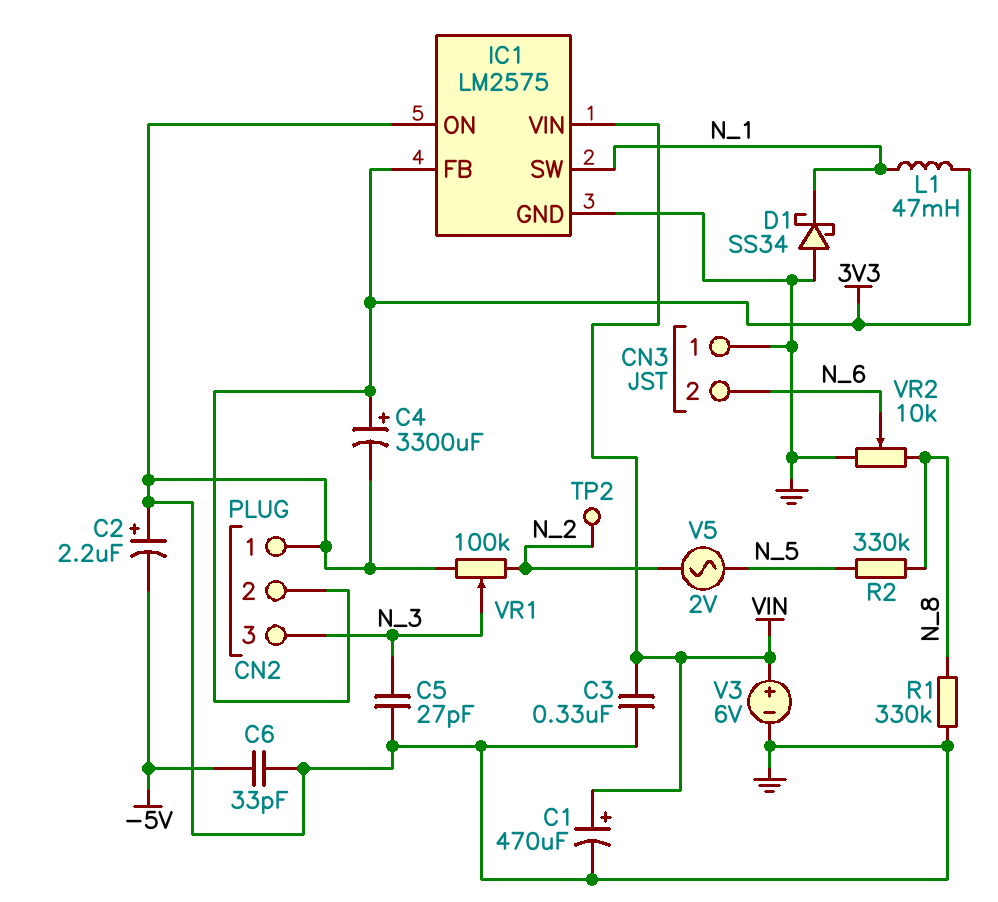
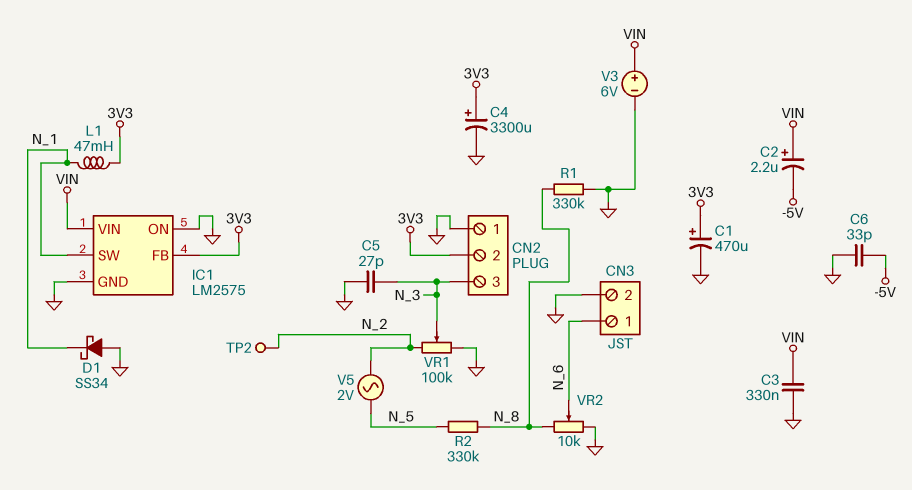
C1: 470uF (plus VIN, minus GND) -> 470uF (plus 3V3, minus GND)
C2: 2.2uF (plus GND, minus -5V) -> 2.2uF (plus VIN, minus -5V)
CN3 pin 1: GND -> N_6
CN3 pin 2: N_6 -> GND

